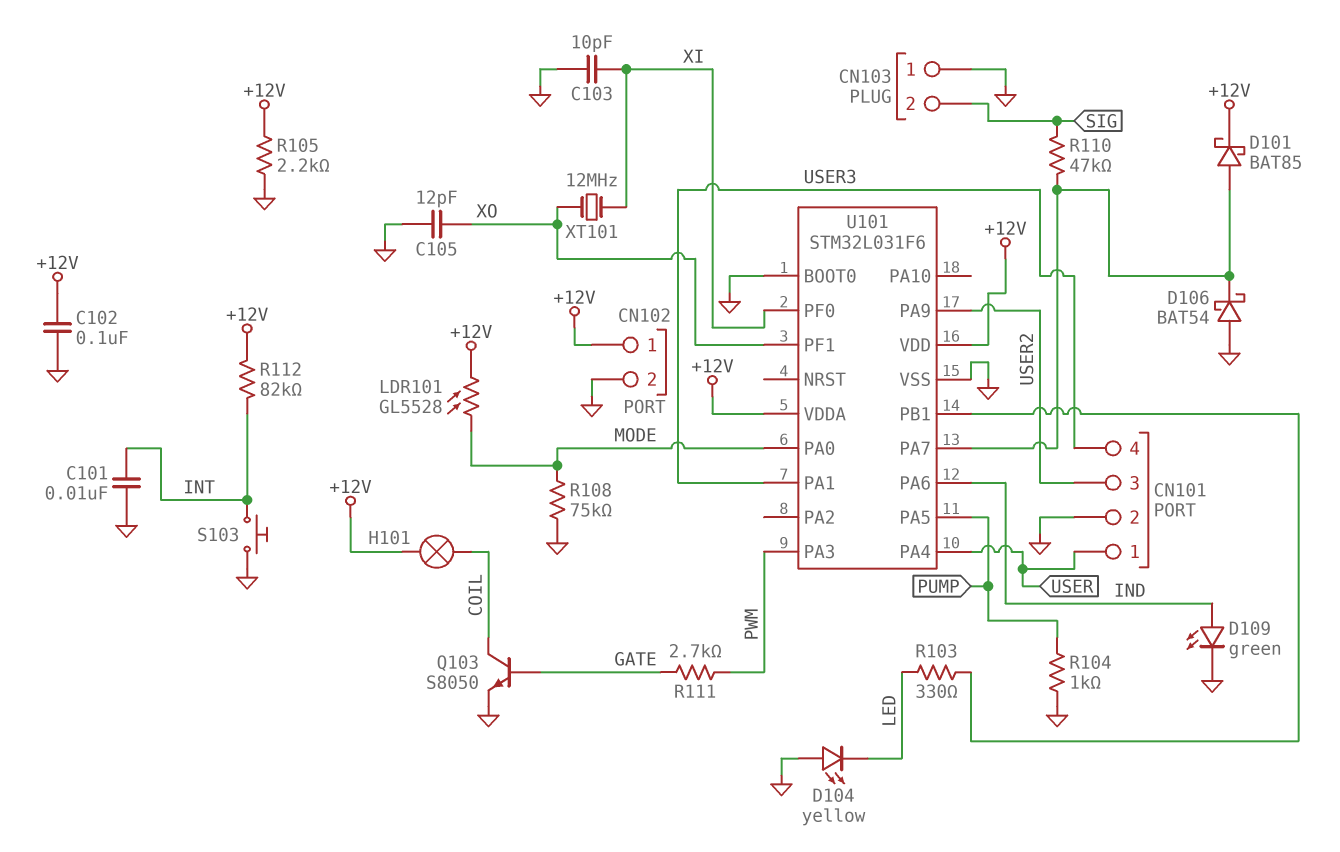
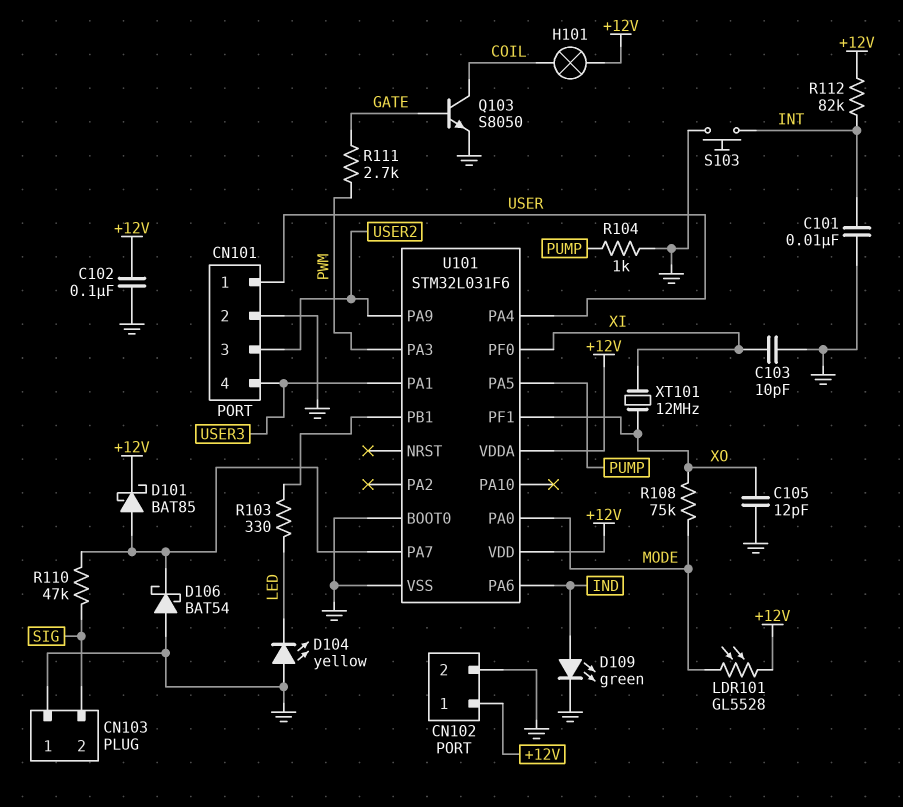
R105: 2.2k (+12V, GND) -> none
R108: 75k (GND, MODE) -> 75k (MODE, XO)

